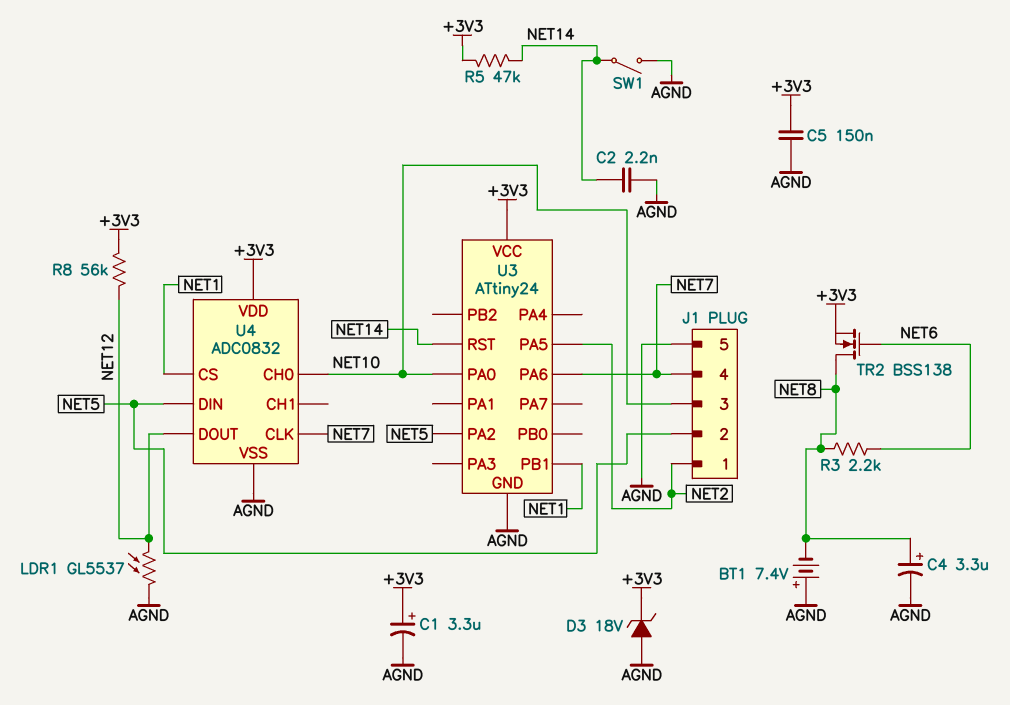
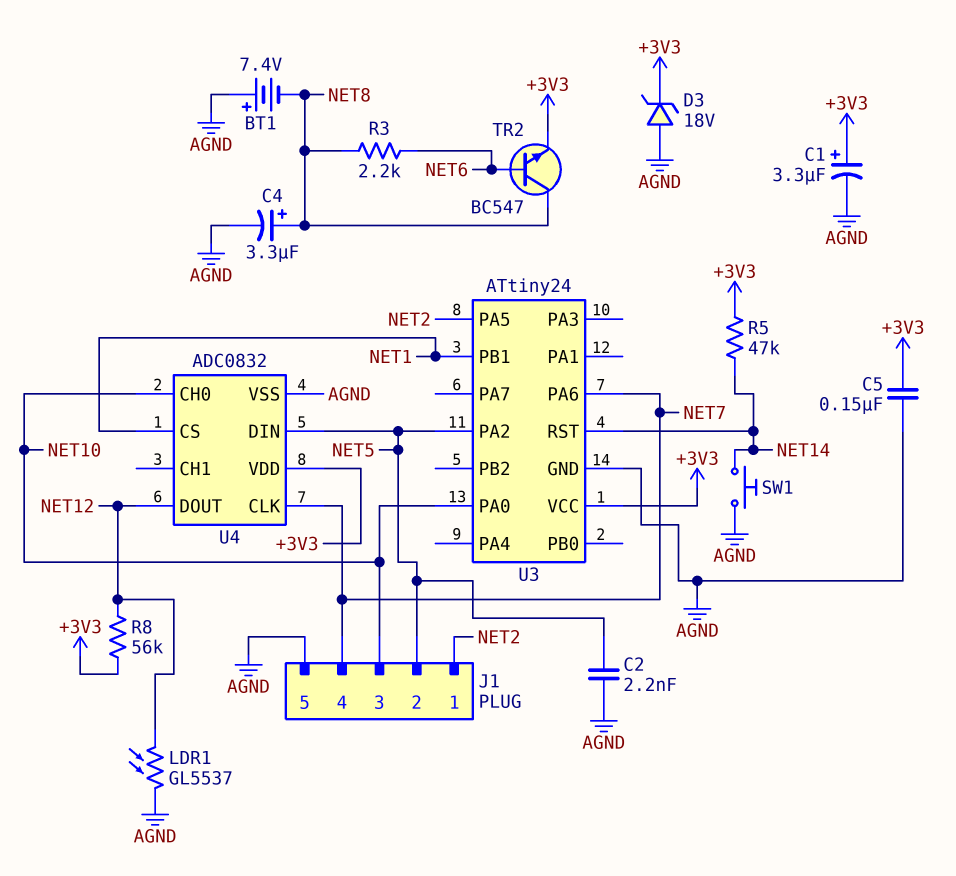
C2: 2.2nF (AGND, NET14) -> 2.2nF (AGND, NET5)
SW1: switch (AGND, NET14) -> button (AGND, NET14)
TR2: NMOS BSS138 (G NET6, D NET8, S +3V3) -> NPN BC547 (B NET6, C NET8, E +3V3)

